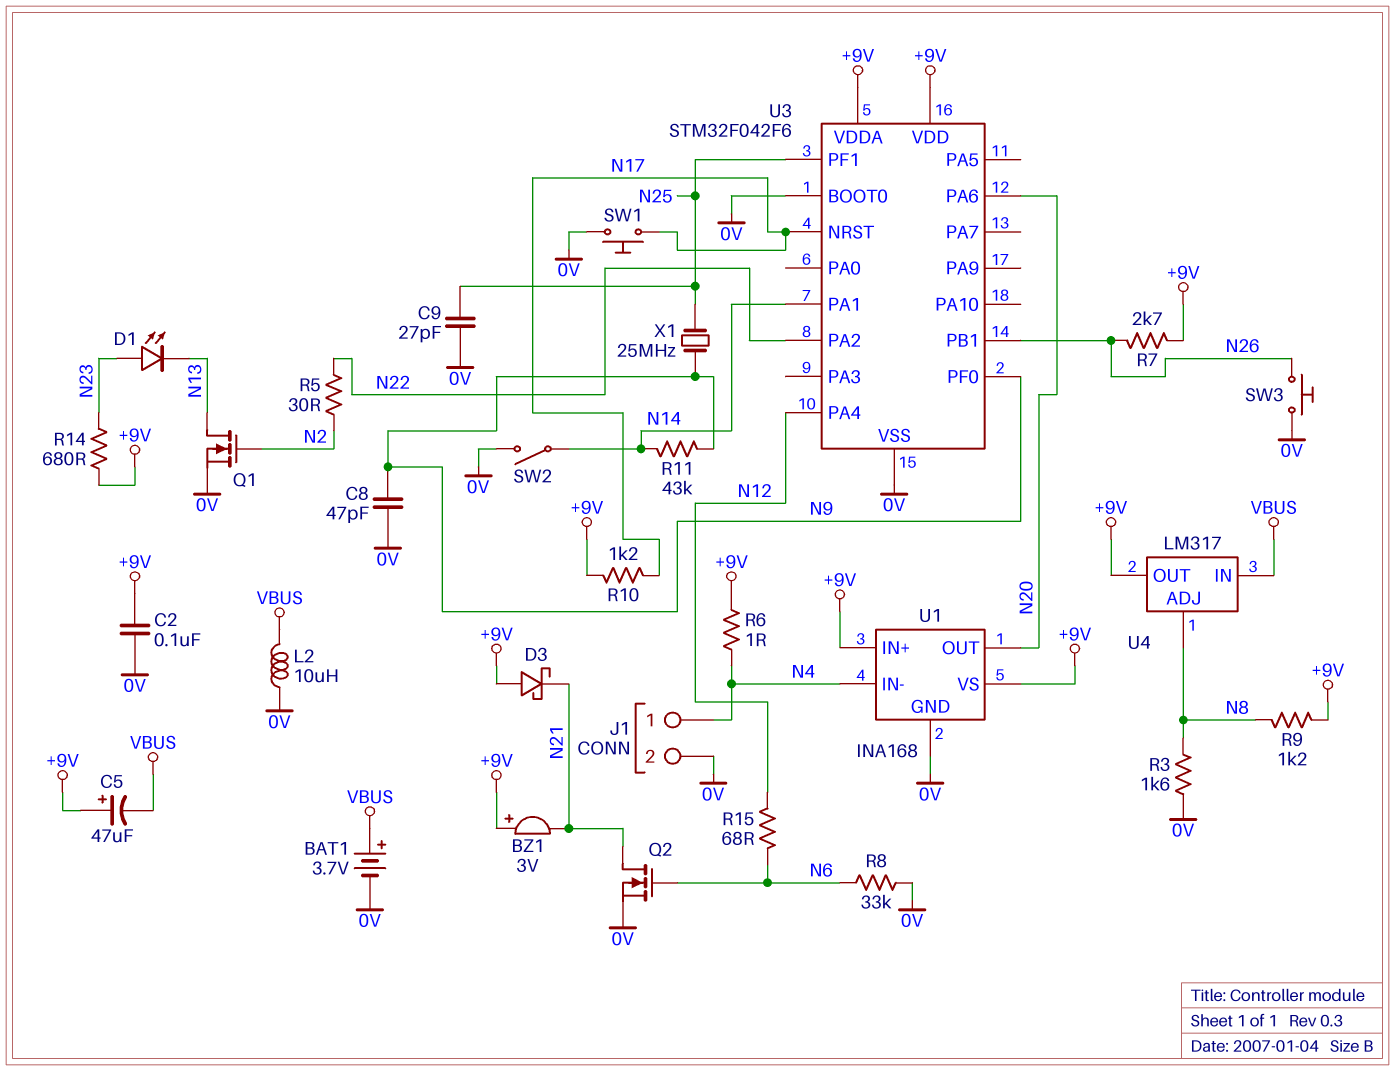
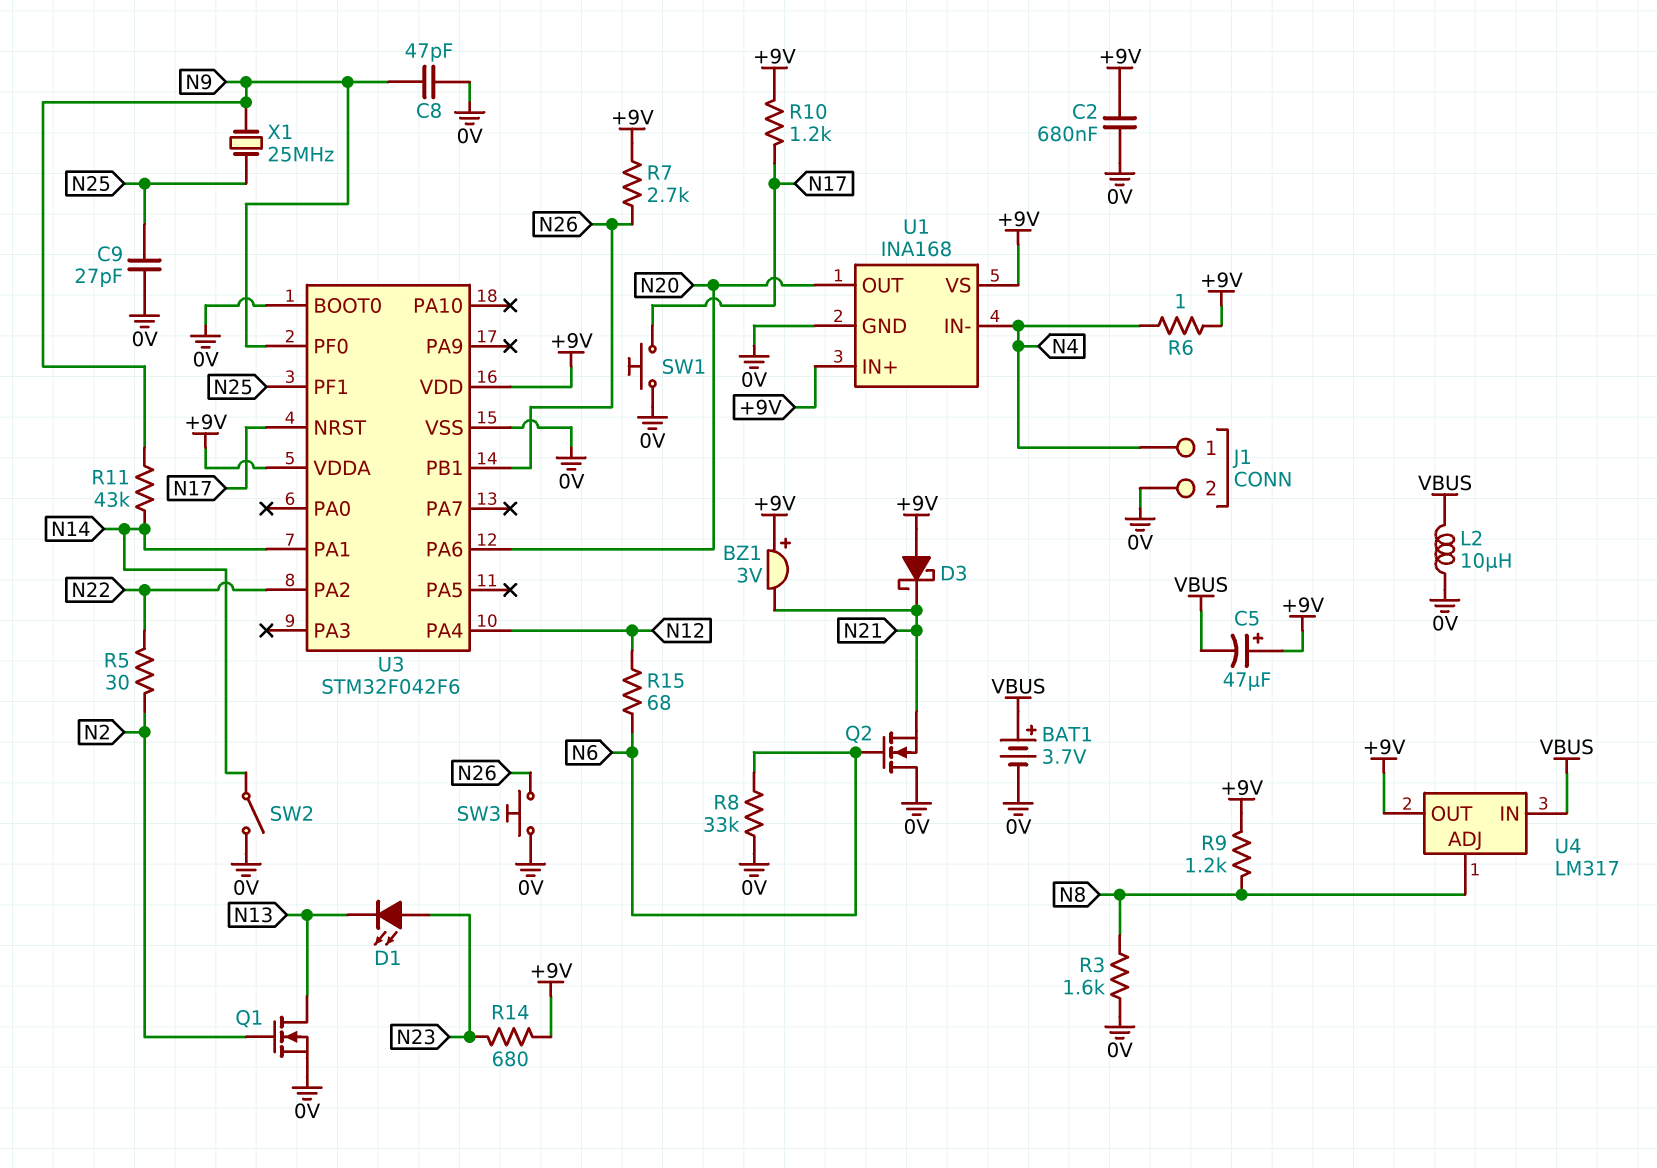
C2: 100nF (+9V, 0V) -> 680nF (+9V, 0V)
Q2: NMOS (G N6, D N21, S 0V) -> NMOS (G N6, D 0V, S N21)

